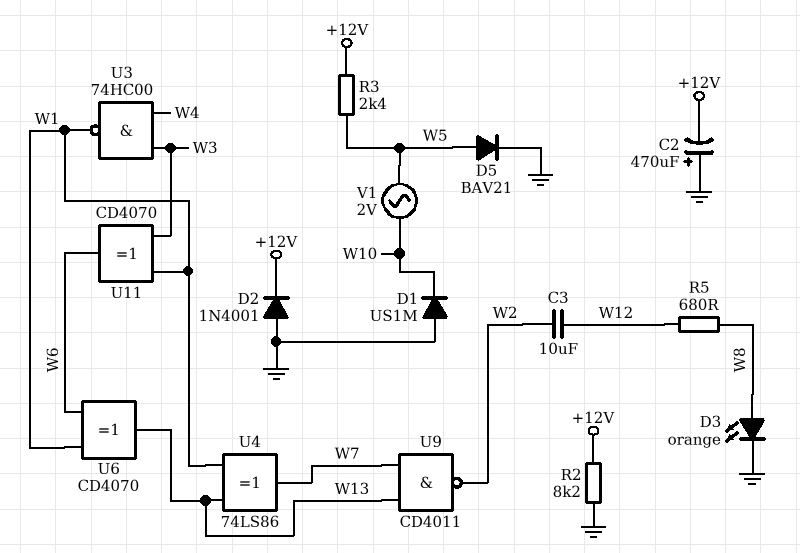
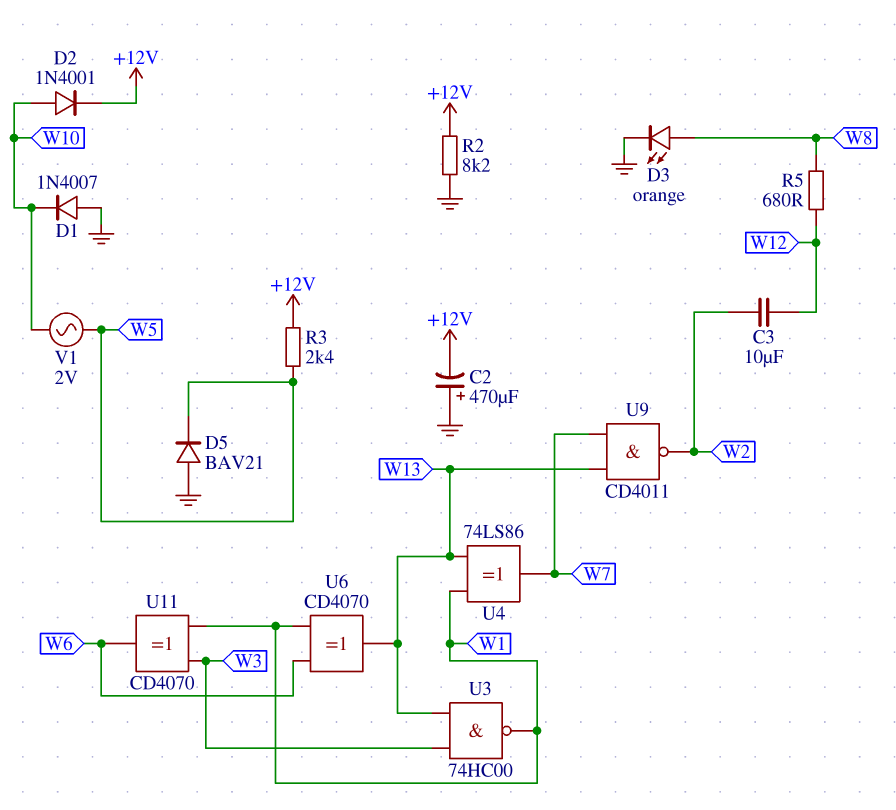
D1: diode US1M (A GND, K W10) -> diode 1N4007 (A GND, K W10)
D2: diode 1N4001 (A GND, K +12V) -> diode 1N4001 (A W10, K +12V)
D5: diode BAV21 (A W5, K GND) -> diode BAV21 (A GND, K W5)
U3: NAND 74HC00 (in W3, in W4, out W1) -> NAND 74HC00 (in W3, in W13, out W1)

